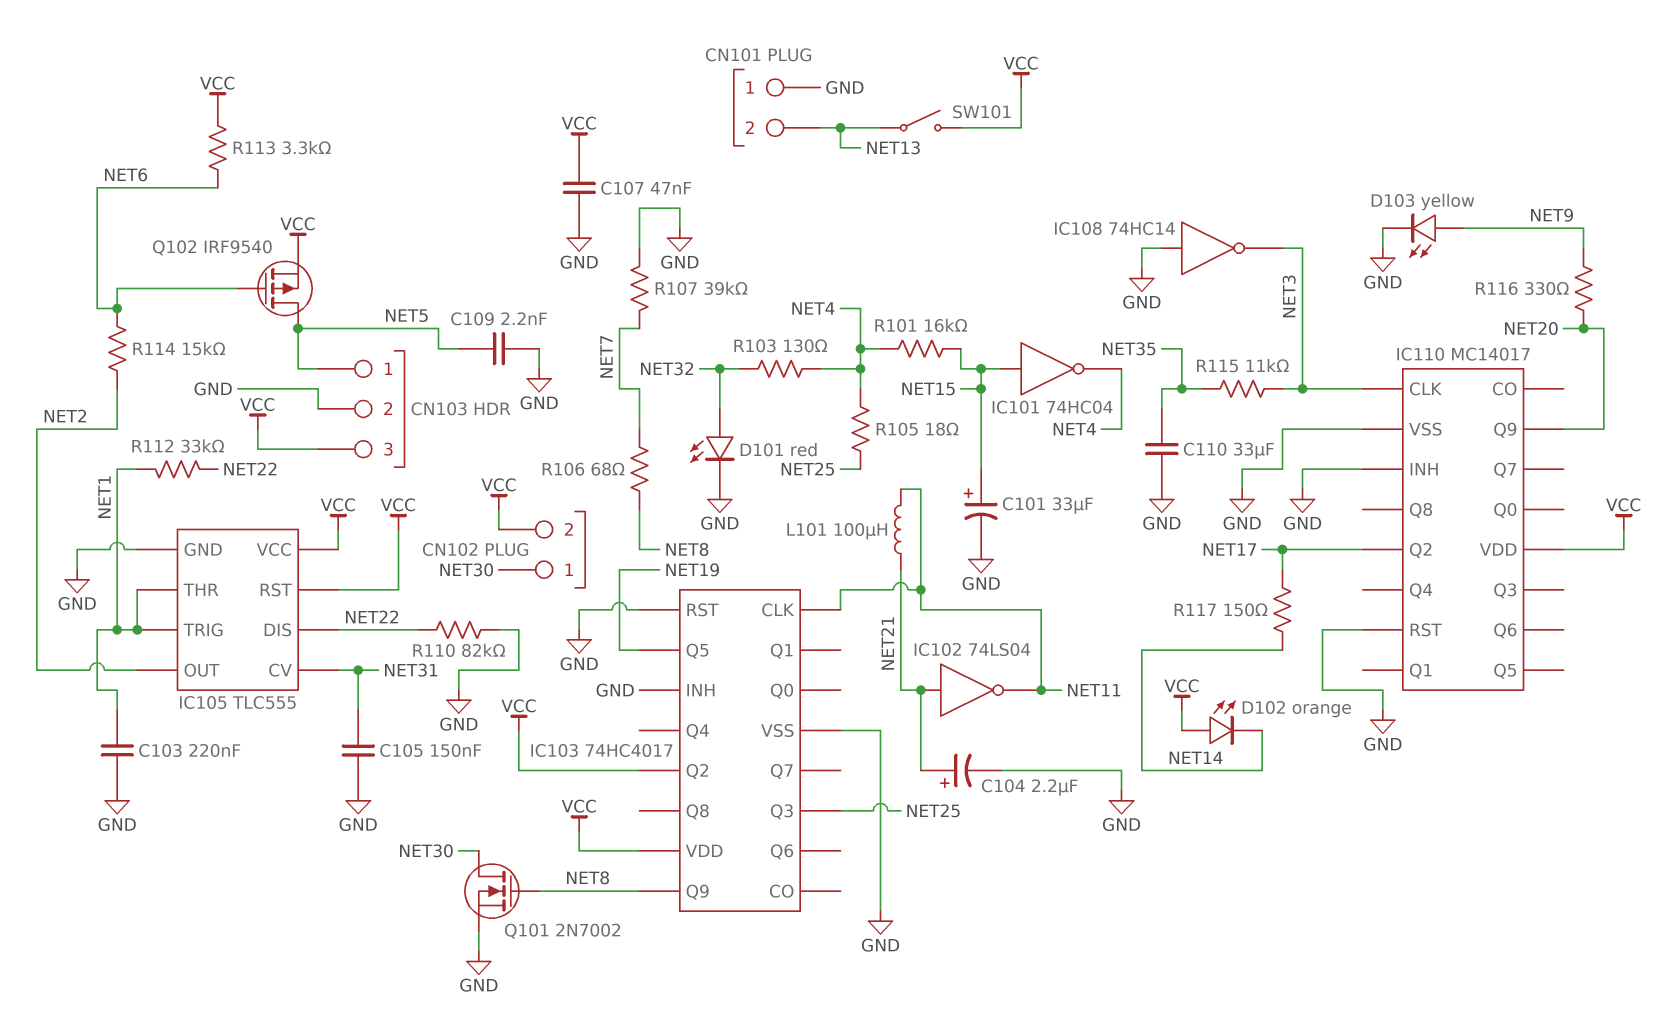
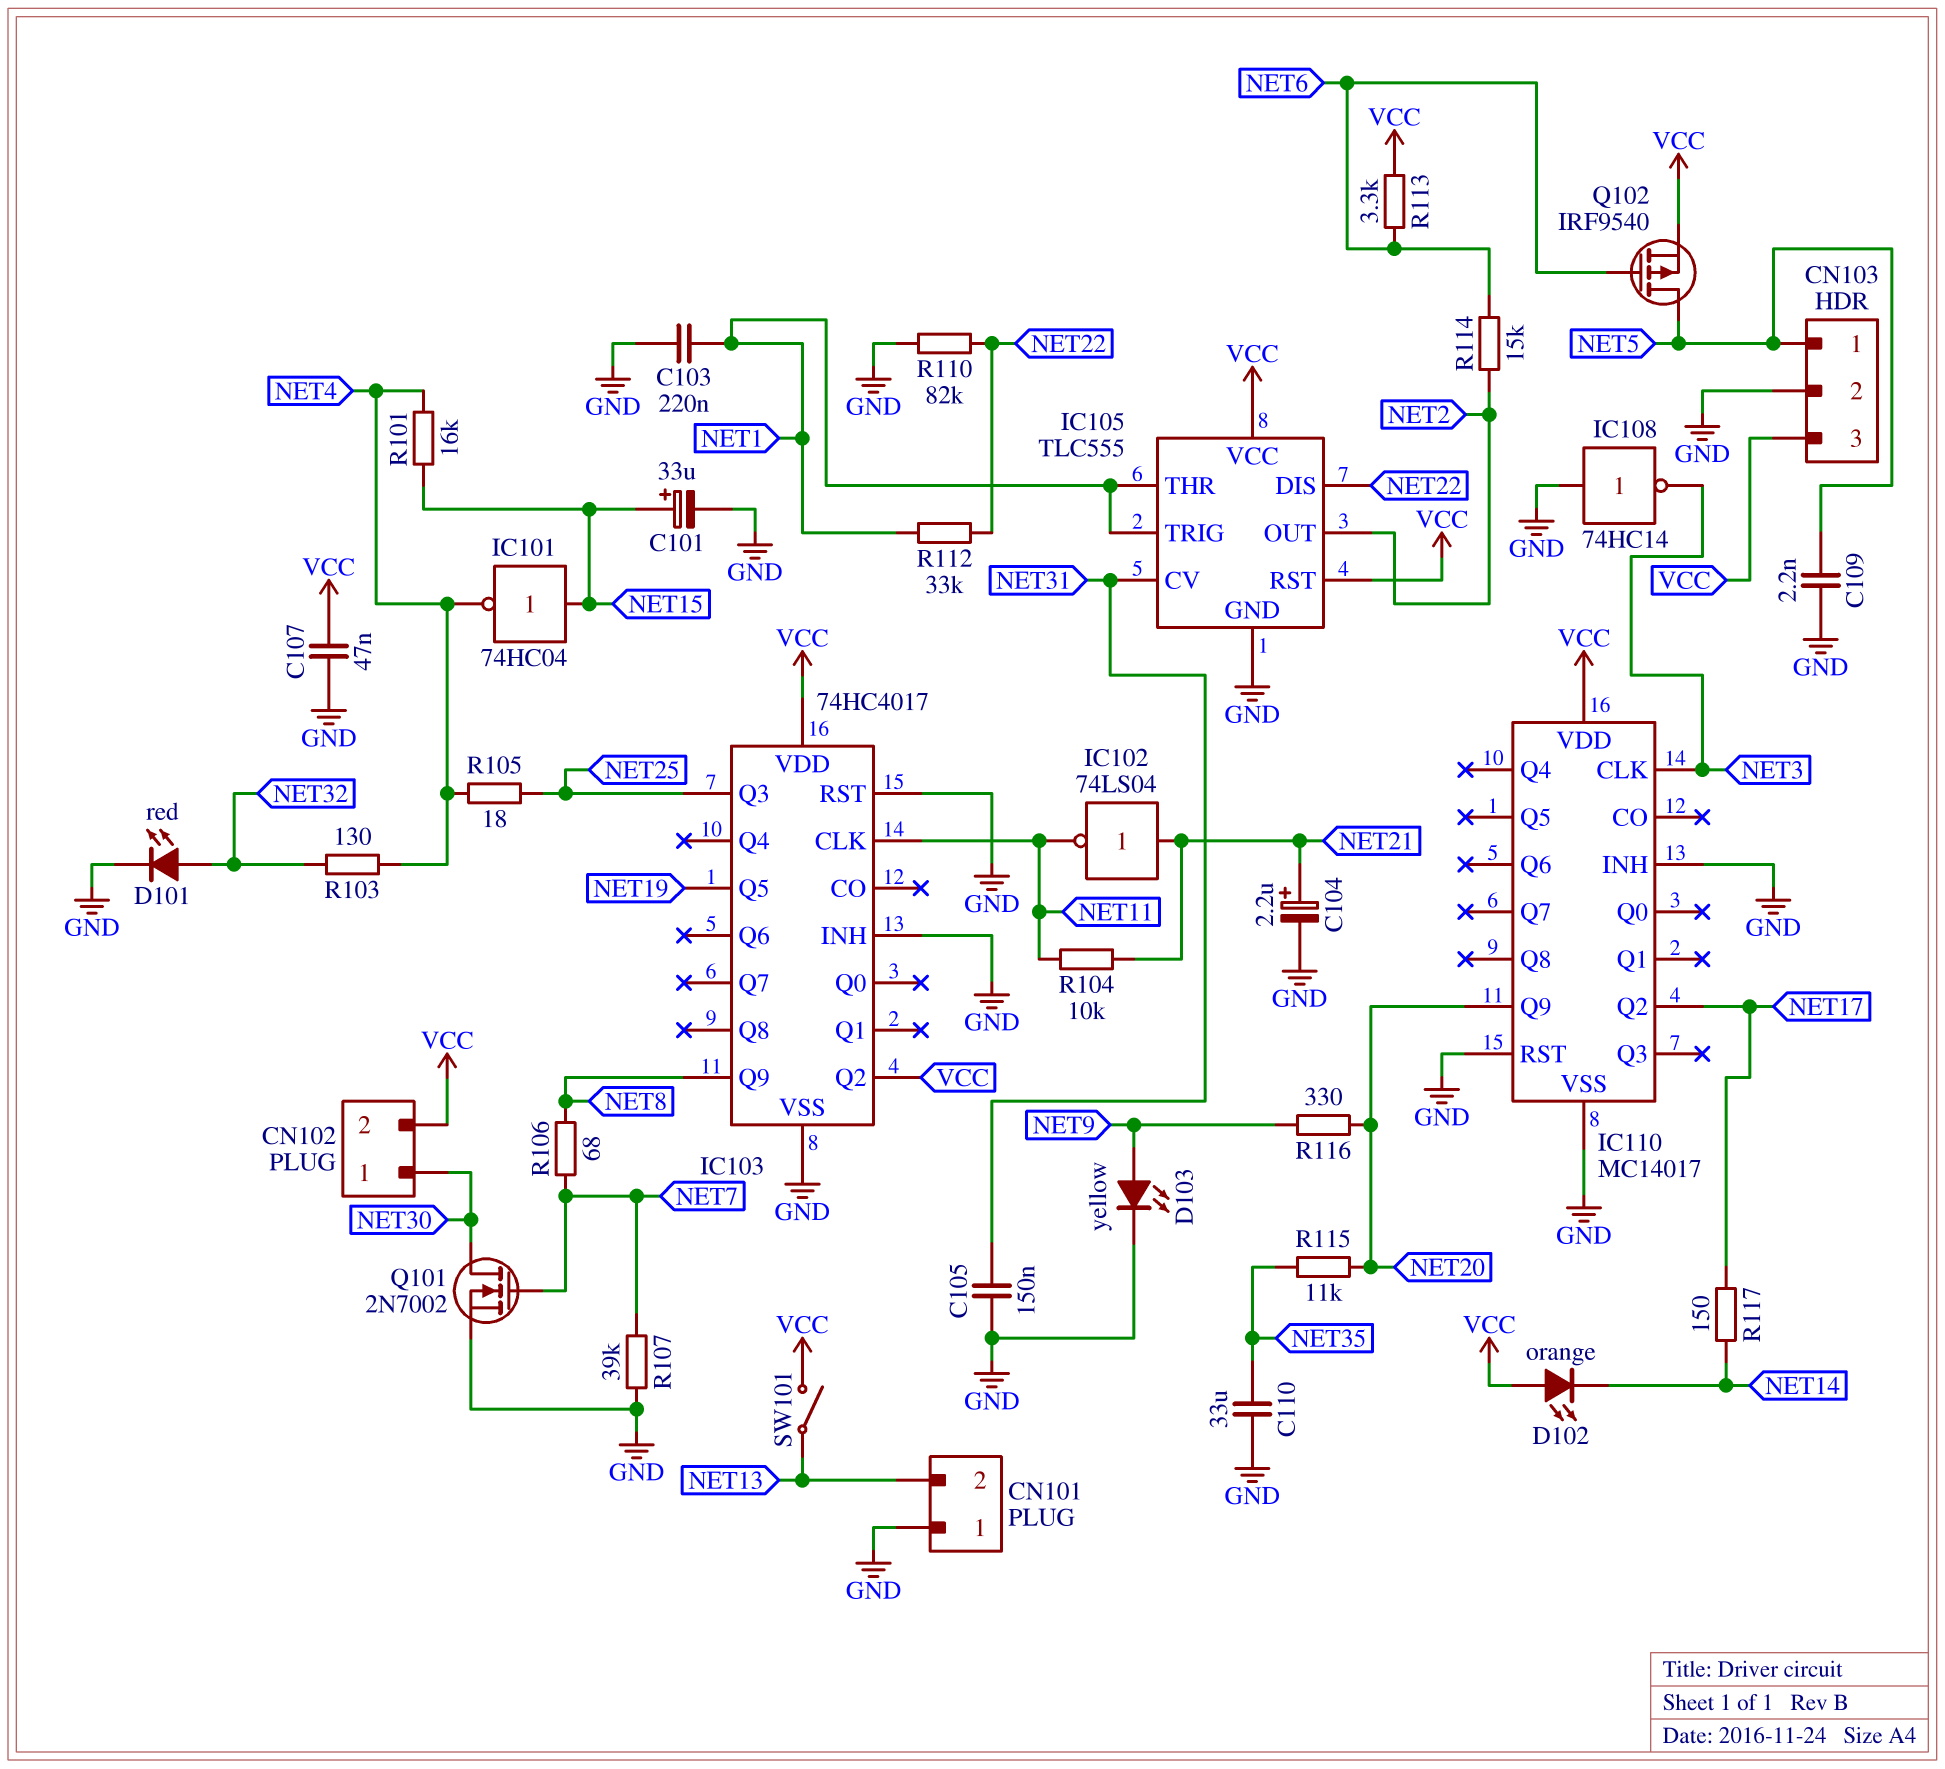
L101: 100uH (NET11, NET21) -> none
Q101: NMOS 2N7002 (G NET8, D NET30, S GND) -> NMOS 2N7002 (G NET7, D NET30, S GND)
R104: none -> 10k (NET11, NET21)
R115: 11k (NET3, NET35) -> 11k (NET20, NET35)

